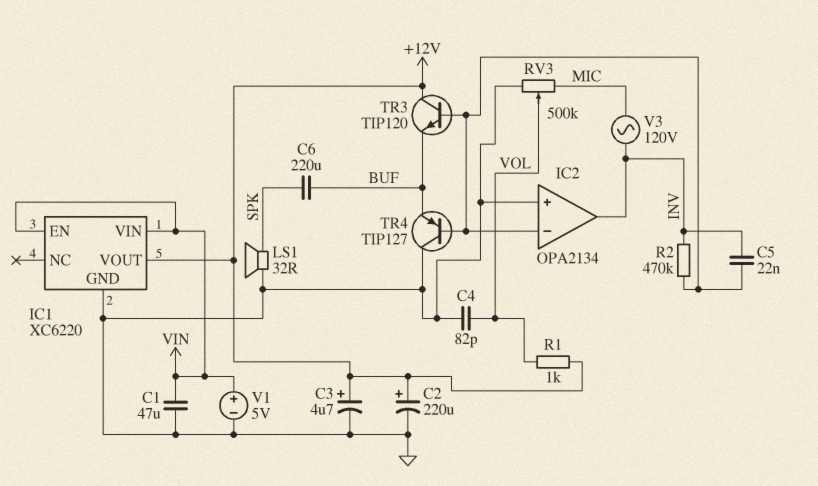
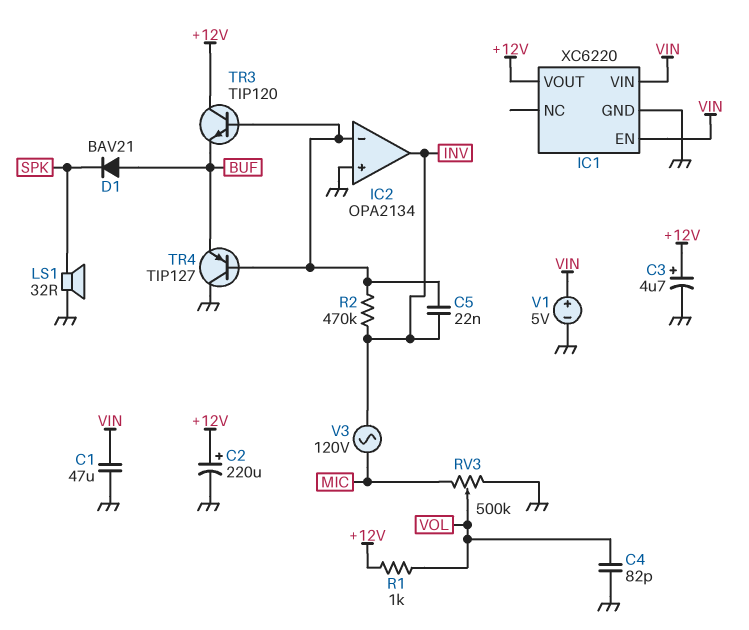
C6: 220uF (BUF, SPK) -> none
D1: none -> diode BAV21 (A BUF, K SPK)

